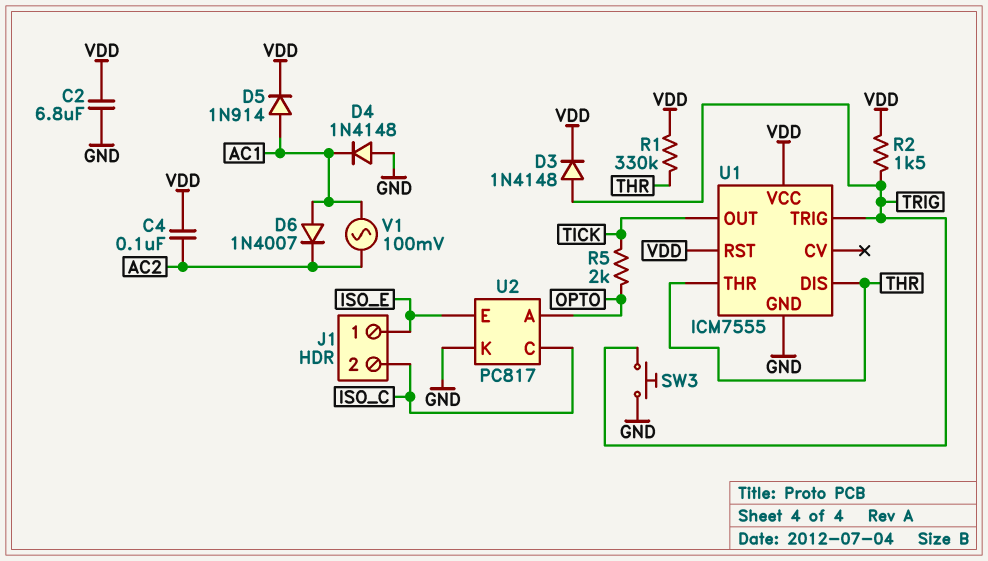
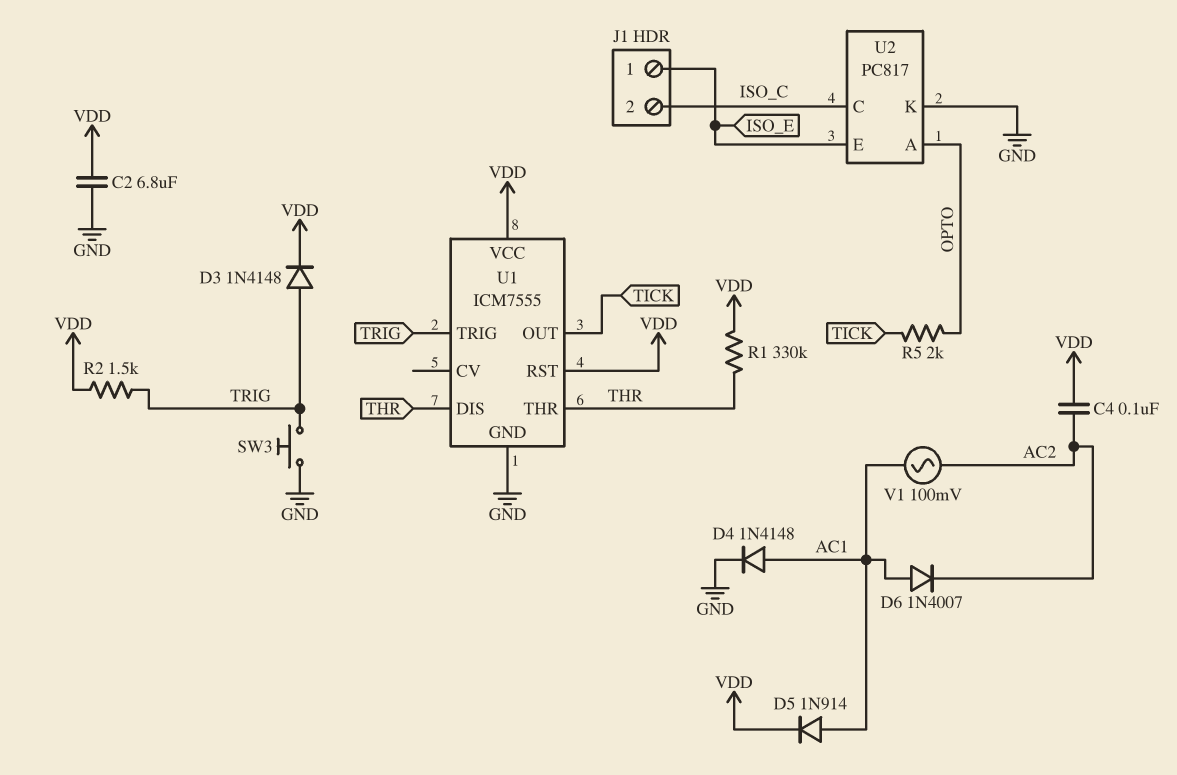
D4: diode 1N4148 (A GND, K AC1) -> diode 1N4148 (A AC1, K GND)

